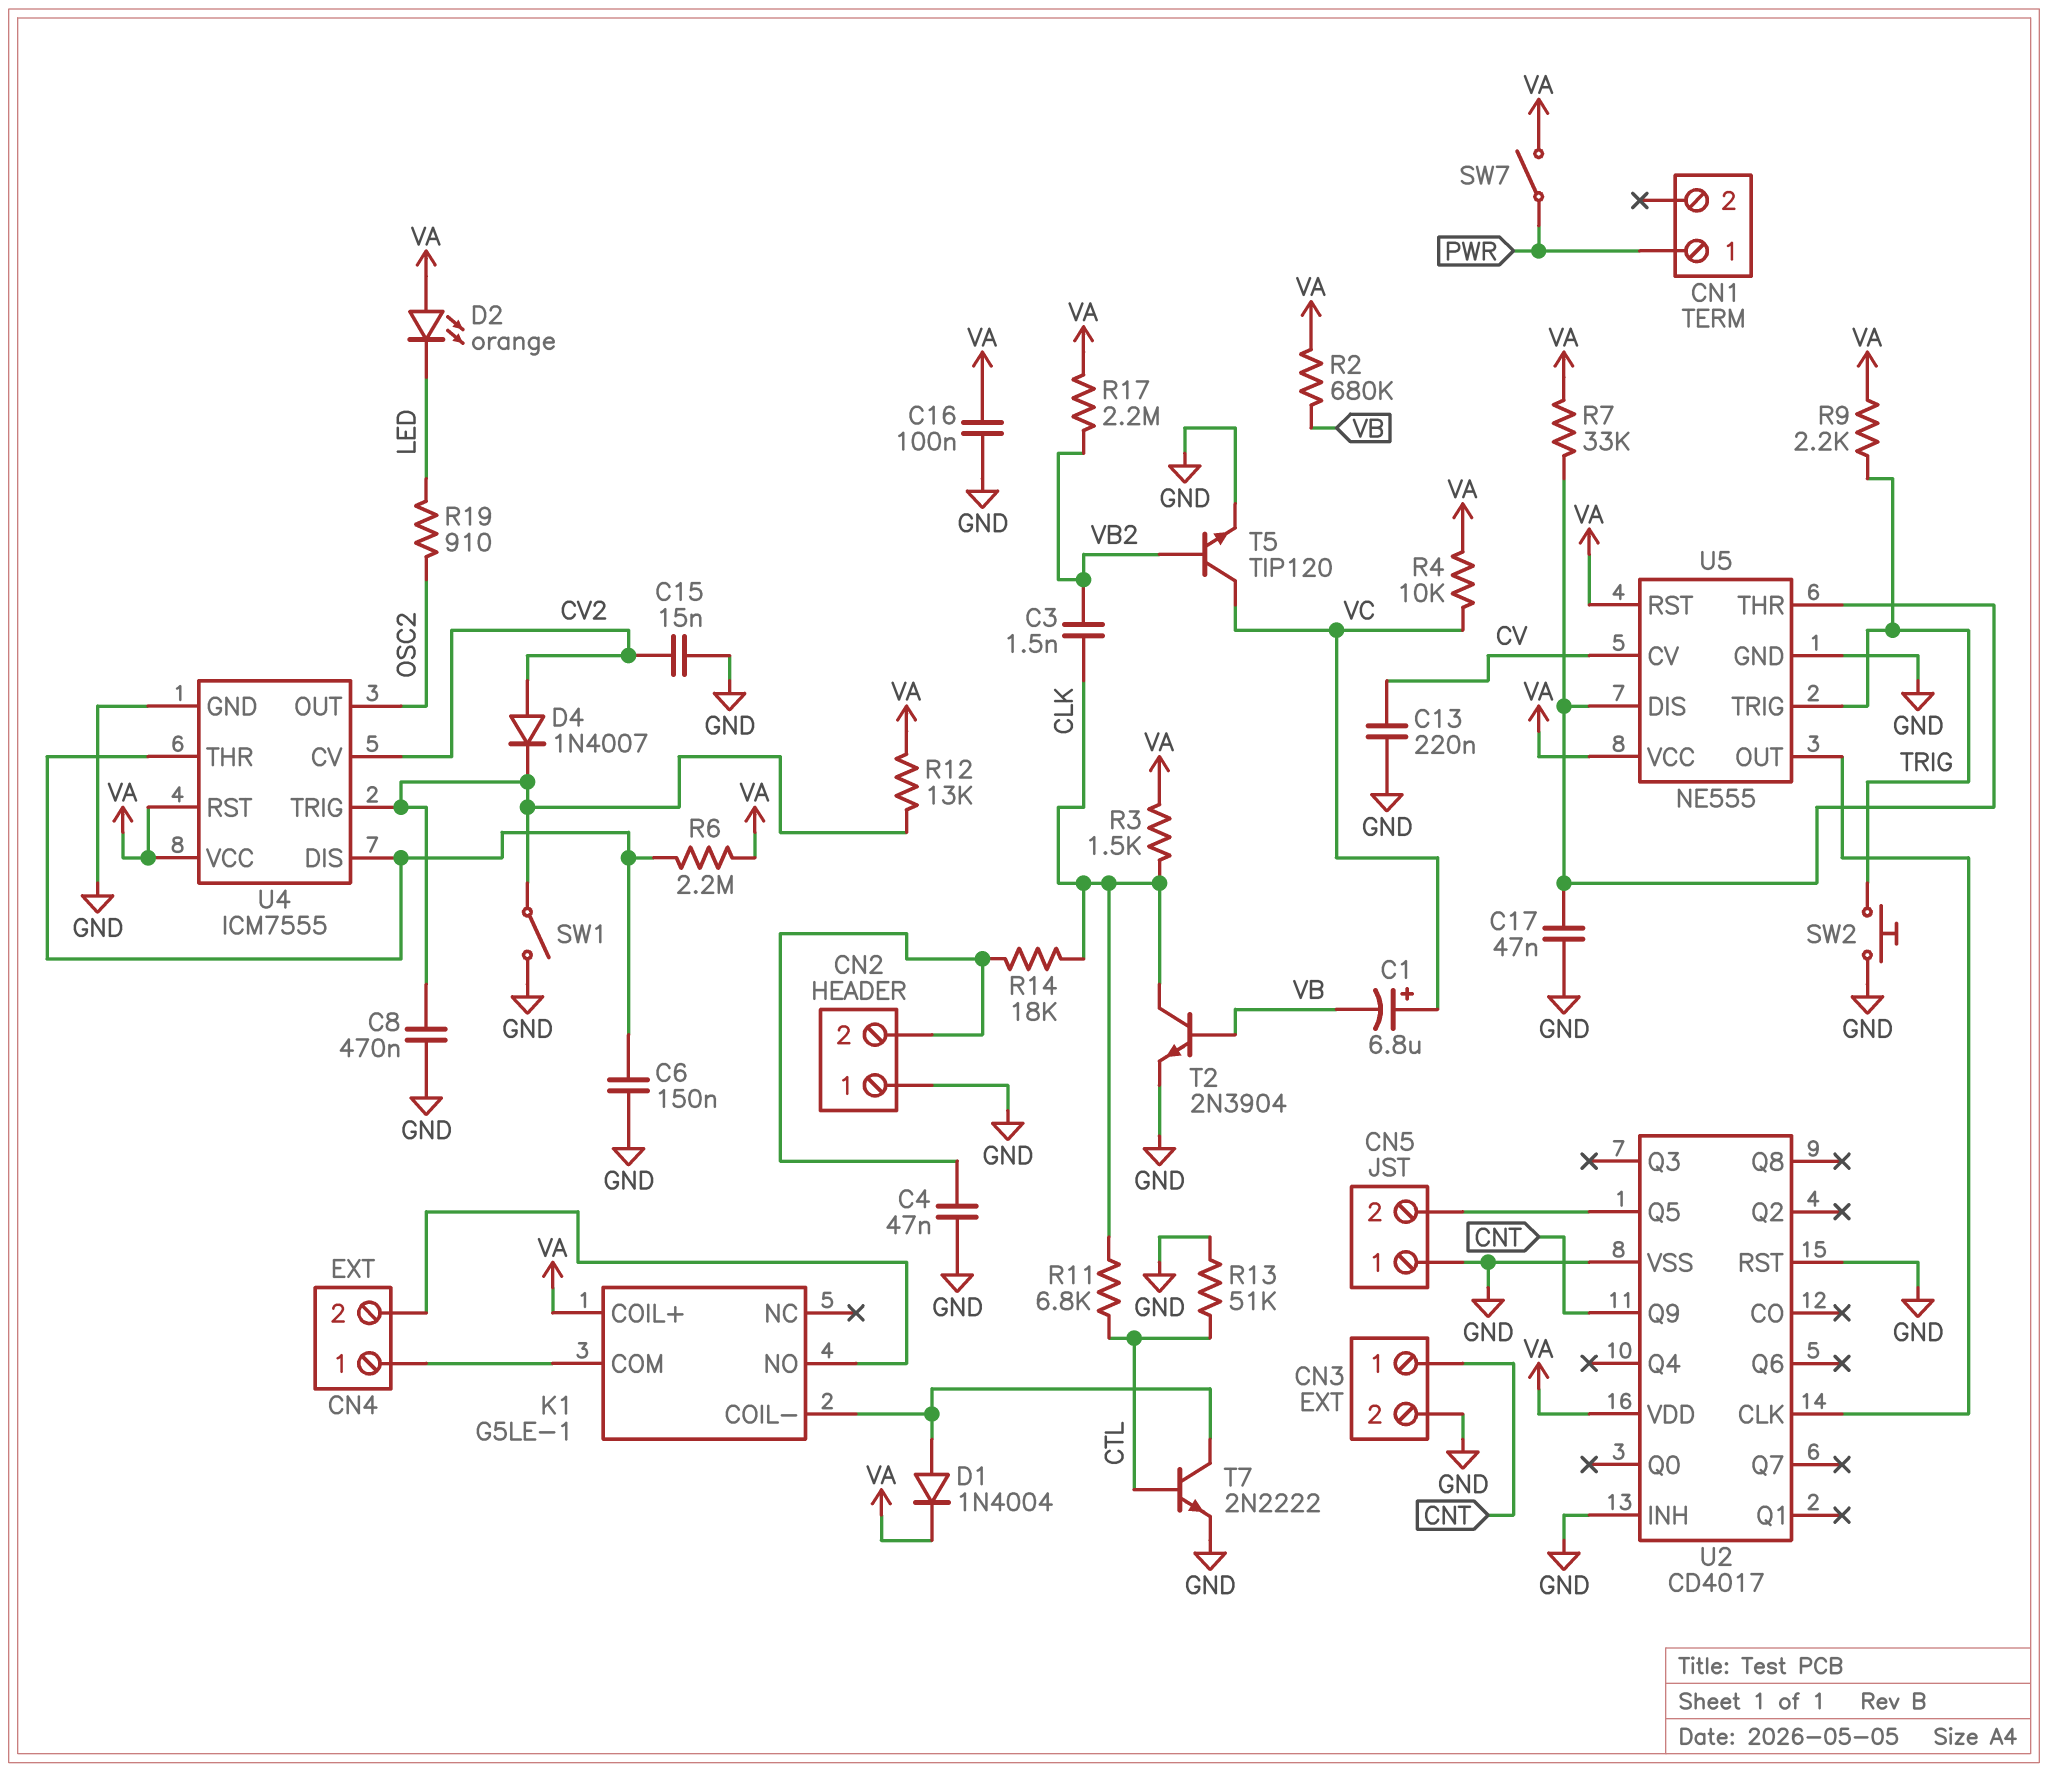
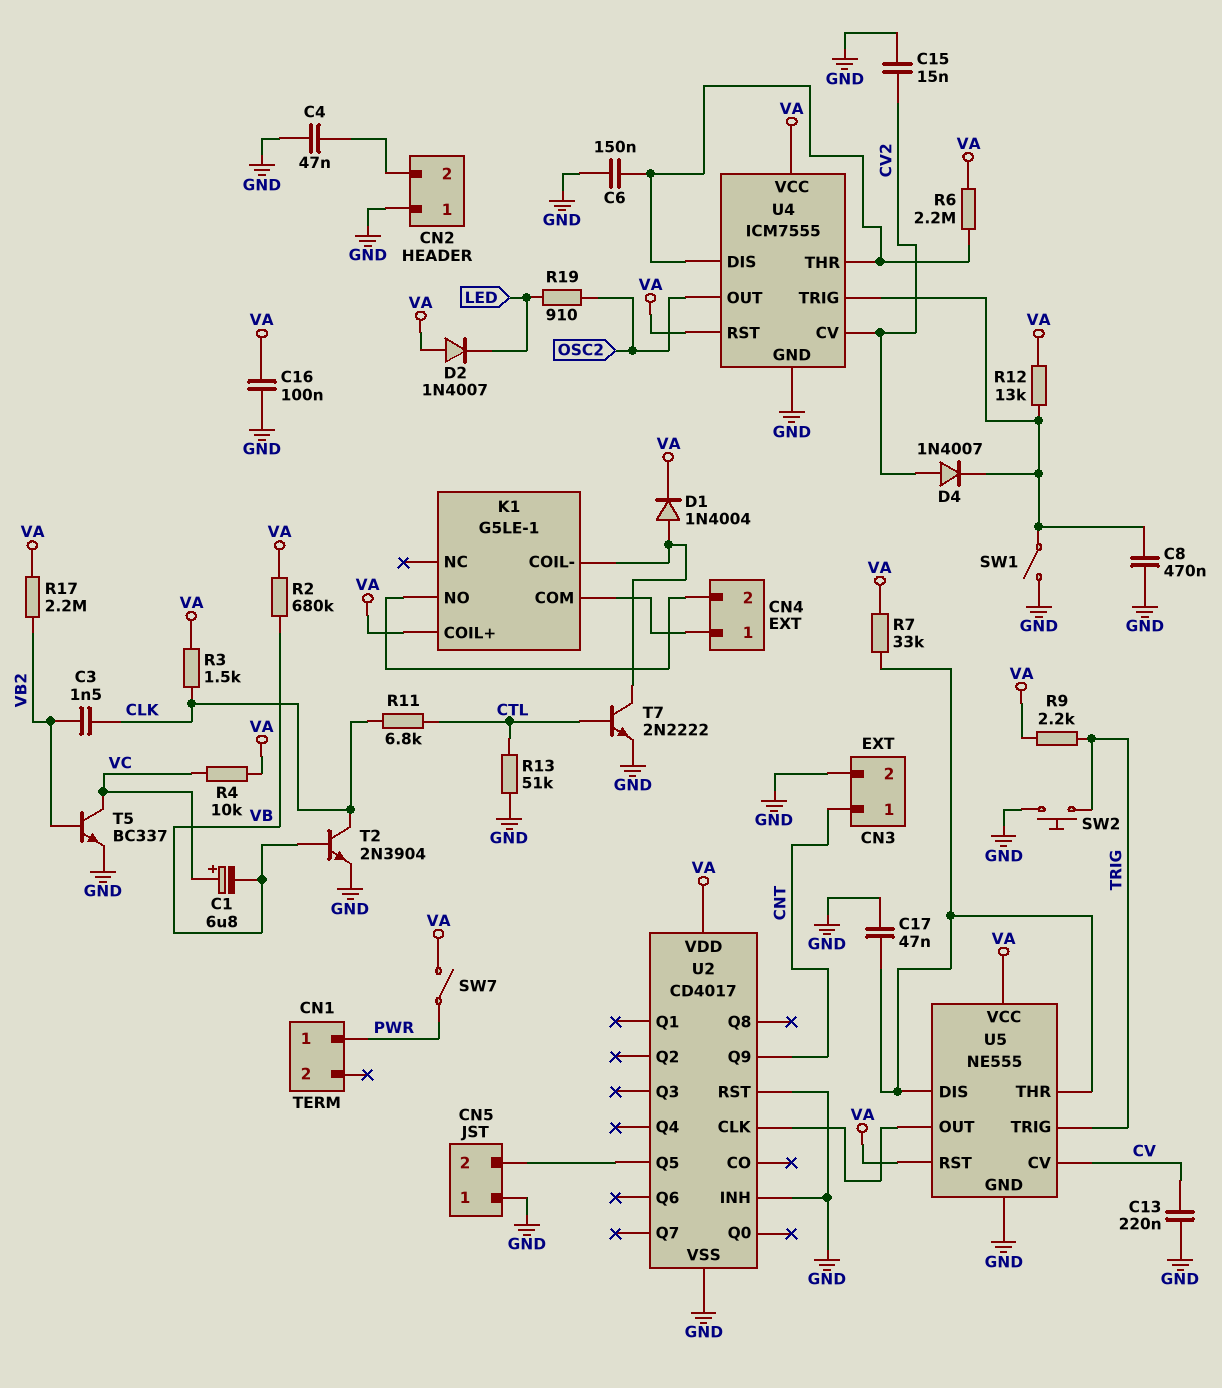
D2: LED orange (A VA, K LED) -> diode 1N4007 (A VA, K LED)
R14: 18k (CLK, CN2/2) -> none
T5: NPN TIP120 (B VB2, C VC, E GND) -> NPN BC337 (B VB2, C VC, E GND)

